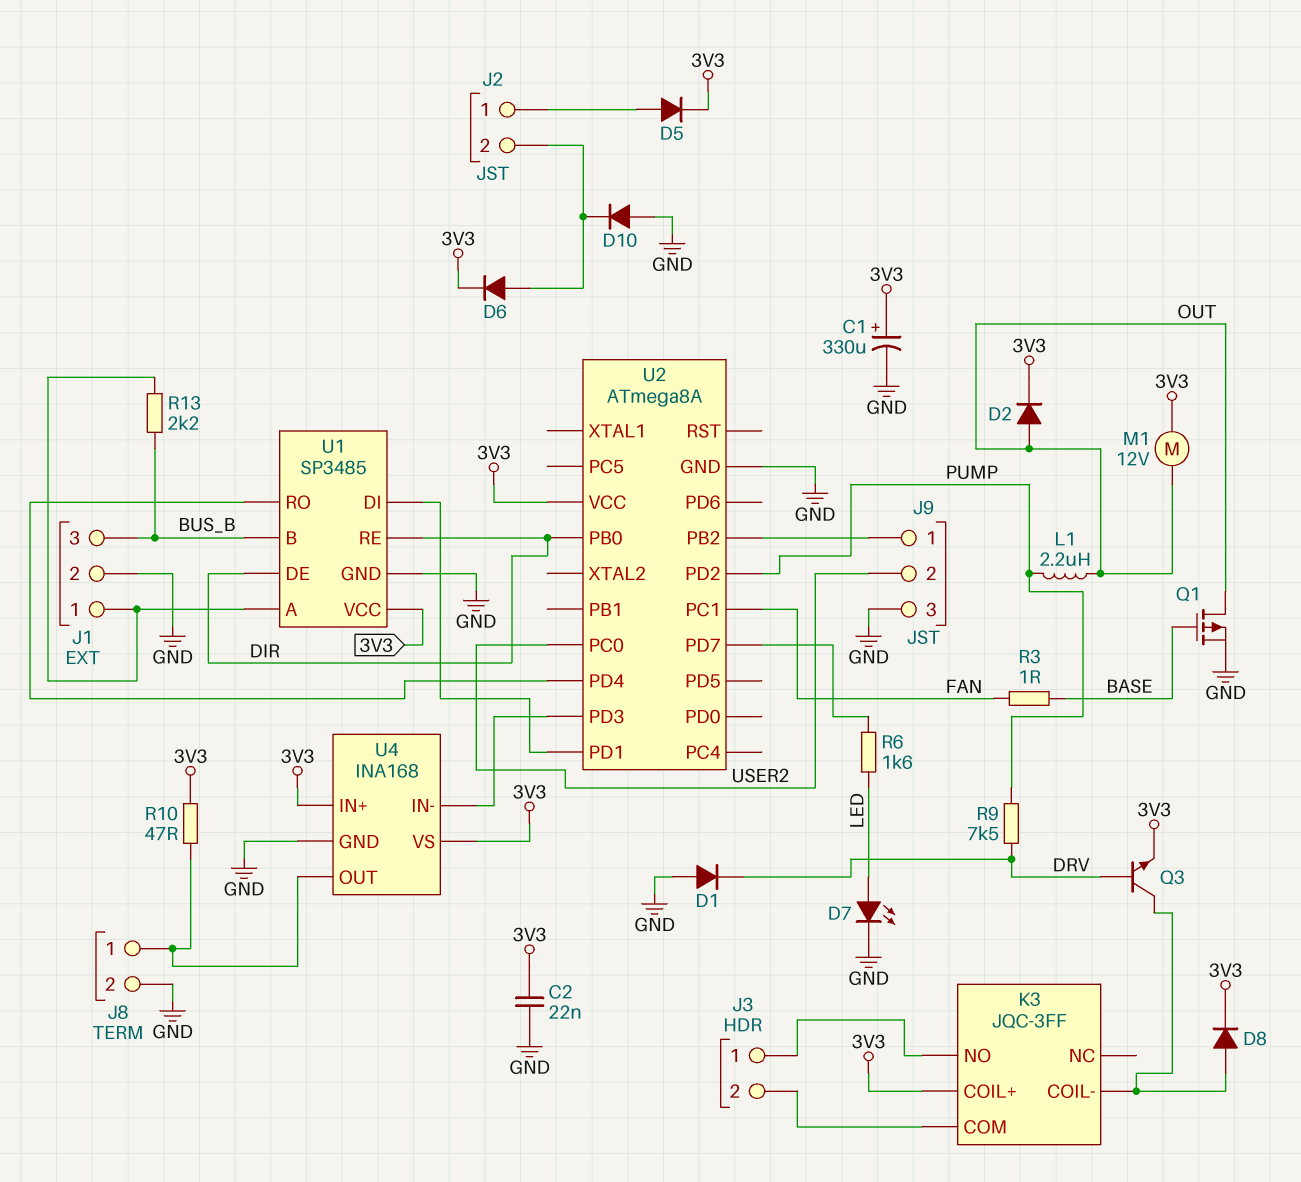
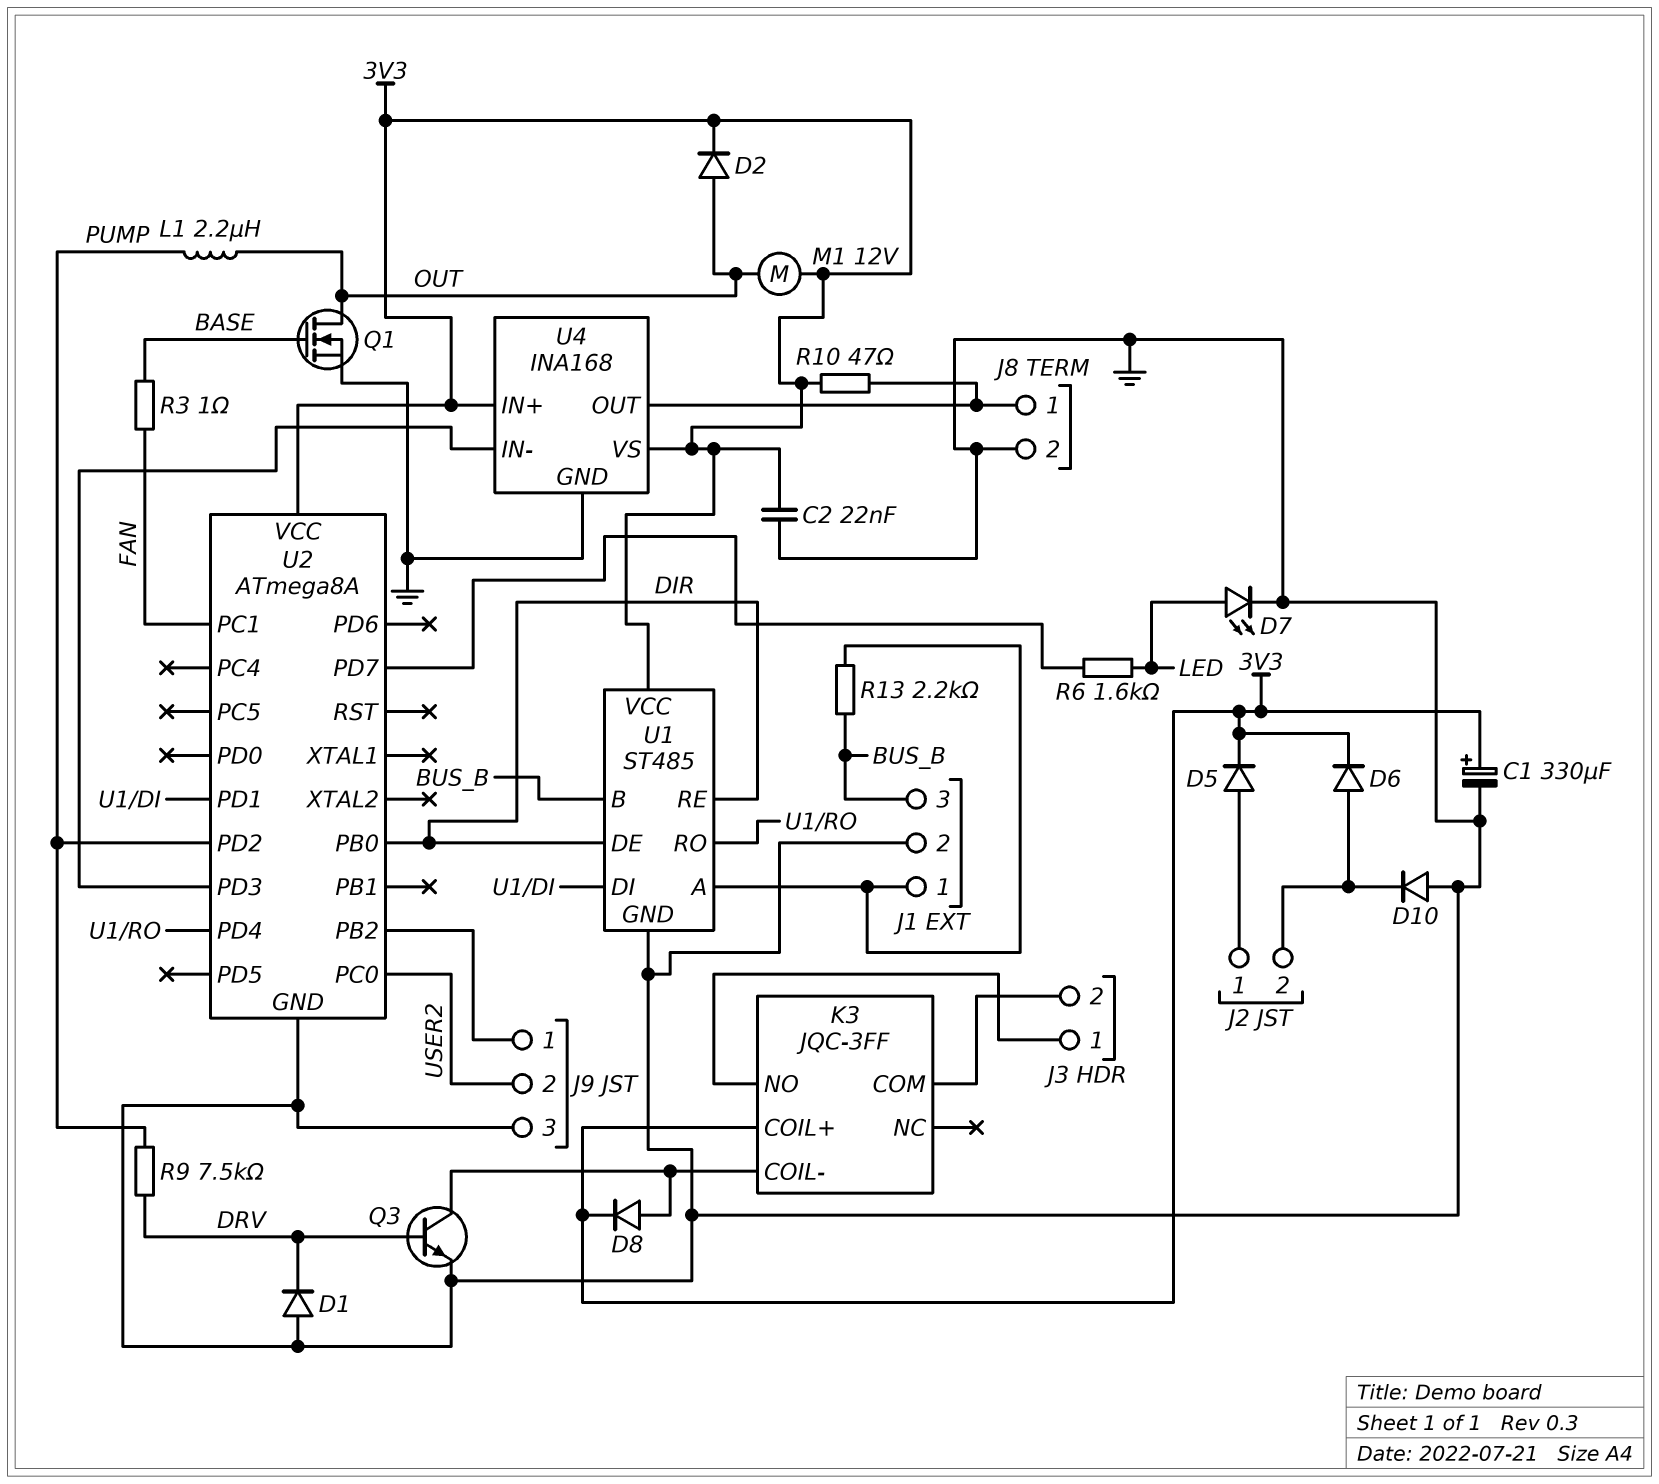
Q1: PMOS (G BASE, D OUT, S GND) -> NMOS (G BASE, D OUT, S GND)
Q3: NPN (B DRV, C K3/COIL-, E 3V3) -> NPN (B DRV, C K3/COIL-, E GND)
U1: SP3485 -> ST485

